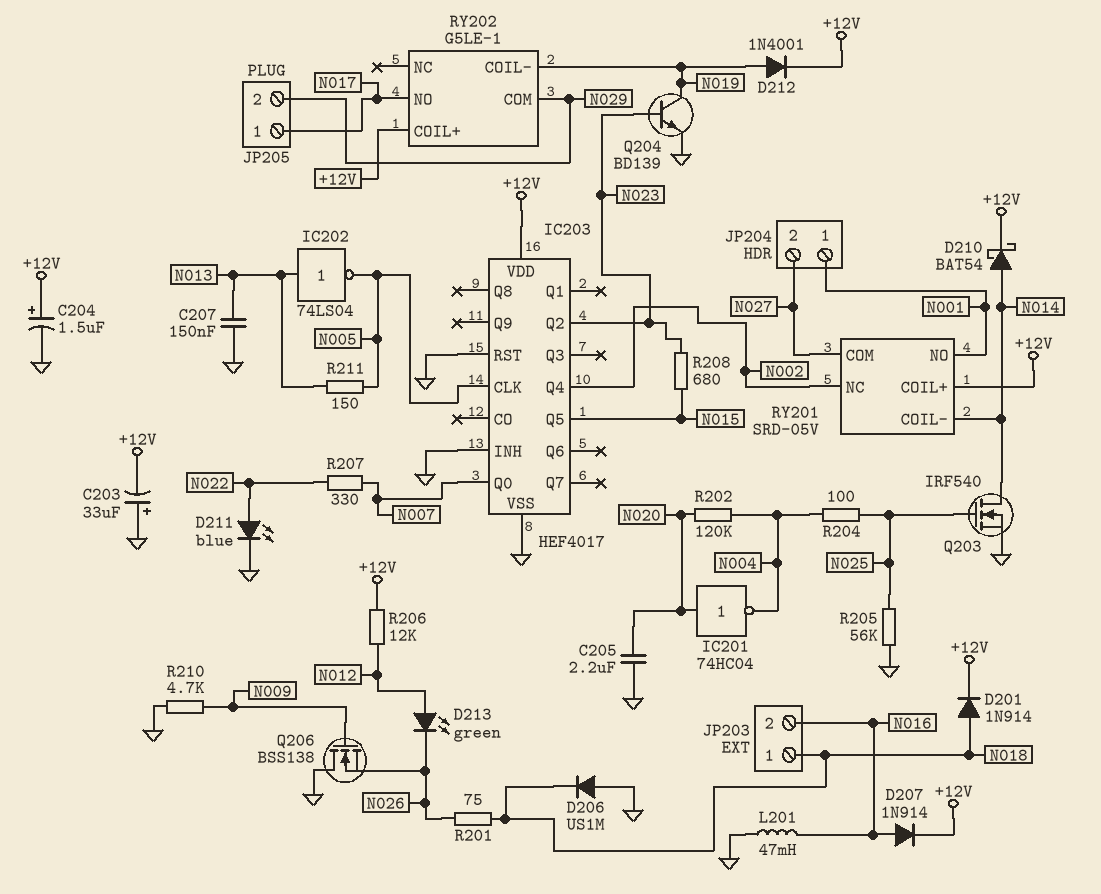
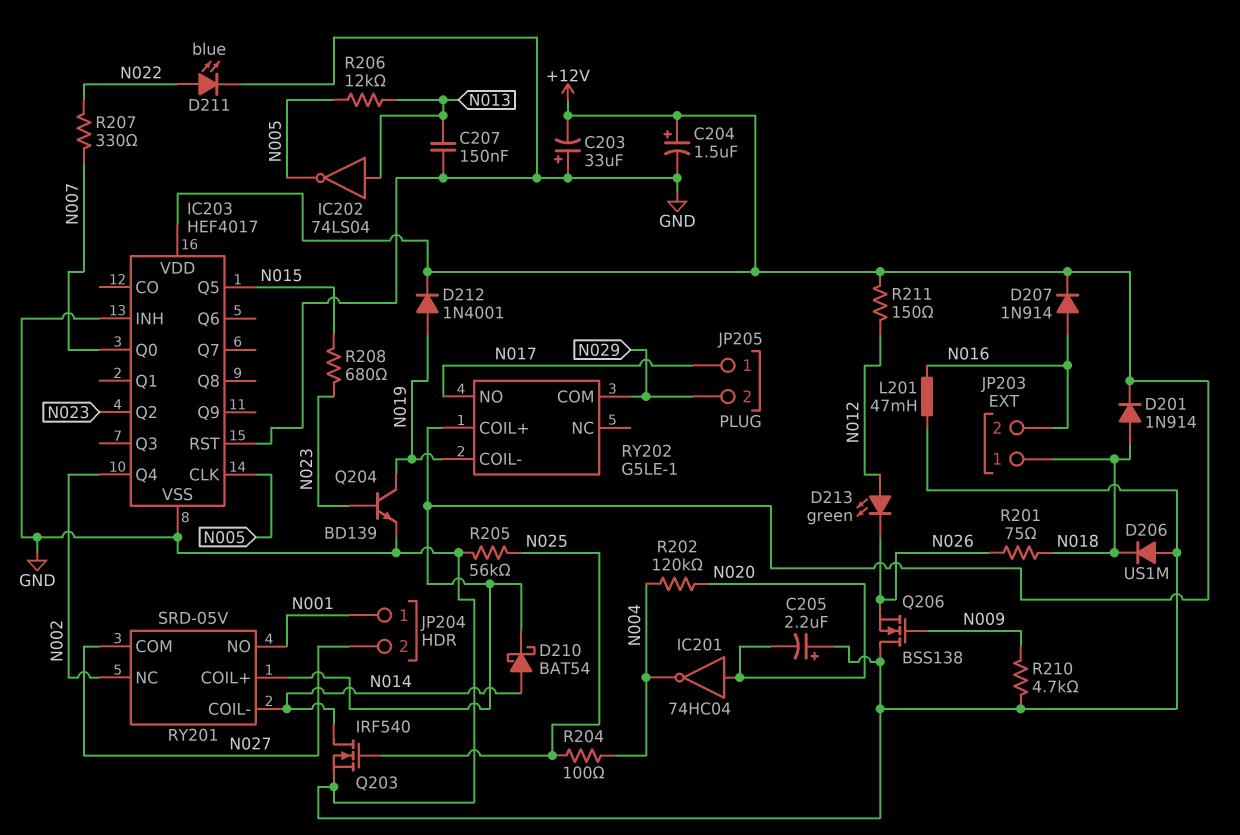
C205: 2.2uF (GND, N020) -> 2.2uF (plus GND, minus N020)
R206: 12k (+12V, N012) -> 12k (N005, N013)
R211: 150 (N005, N013) -> 150 (+12V, N012)

